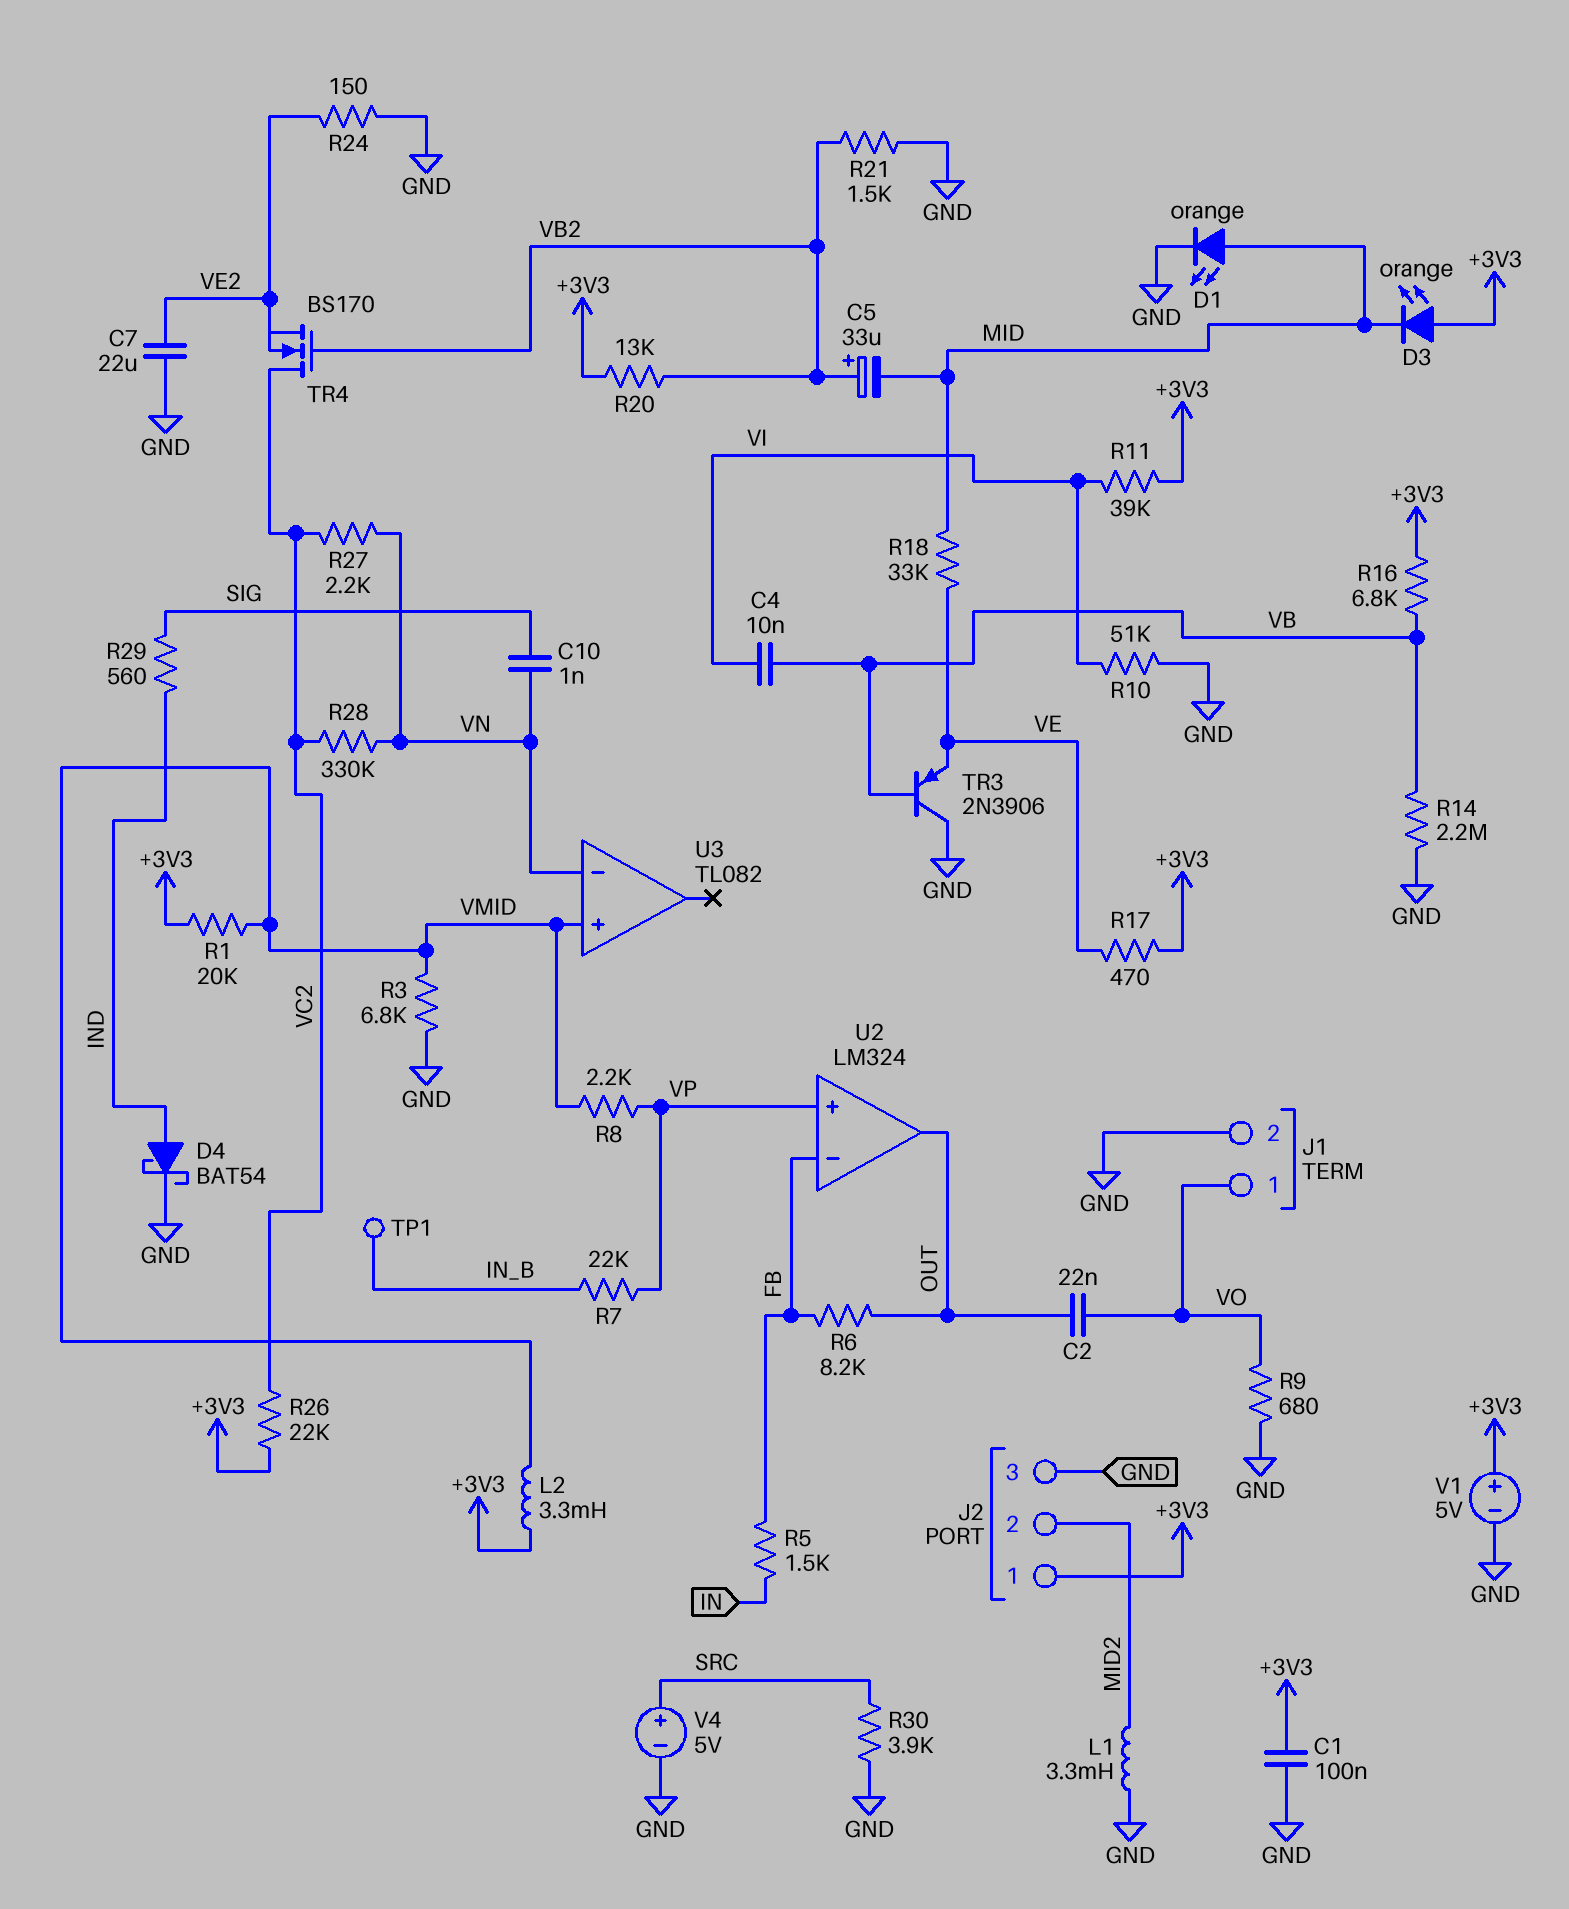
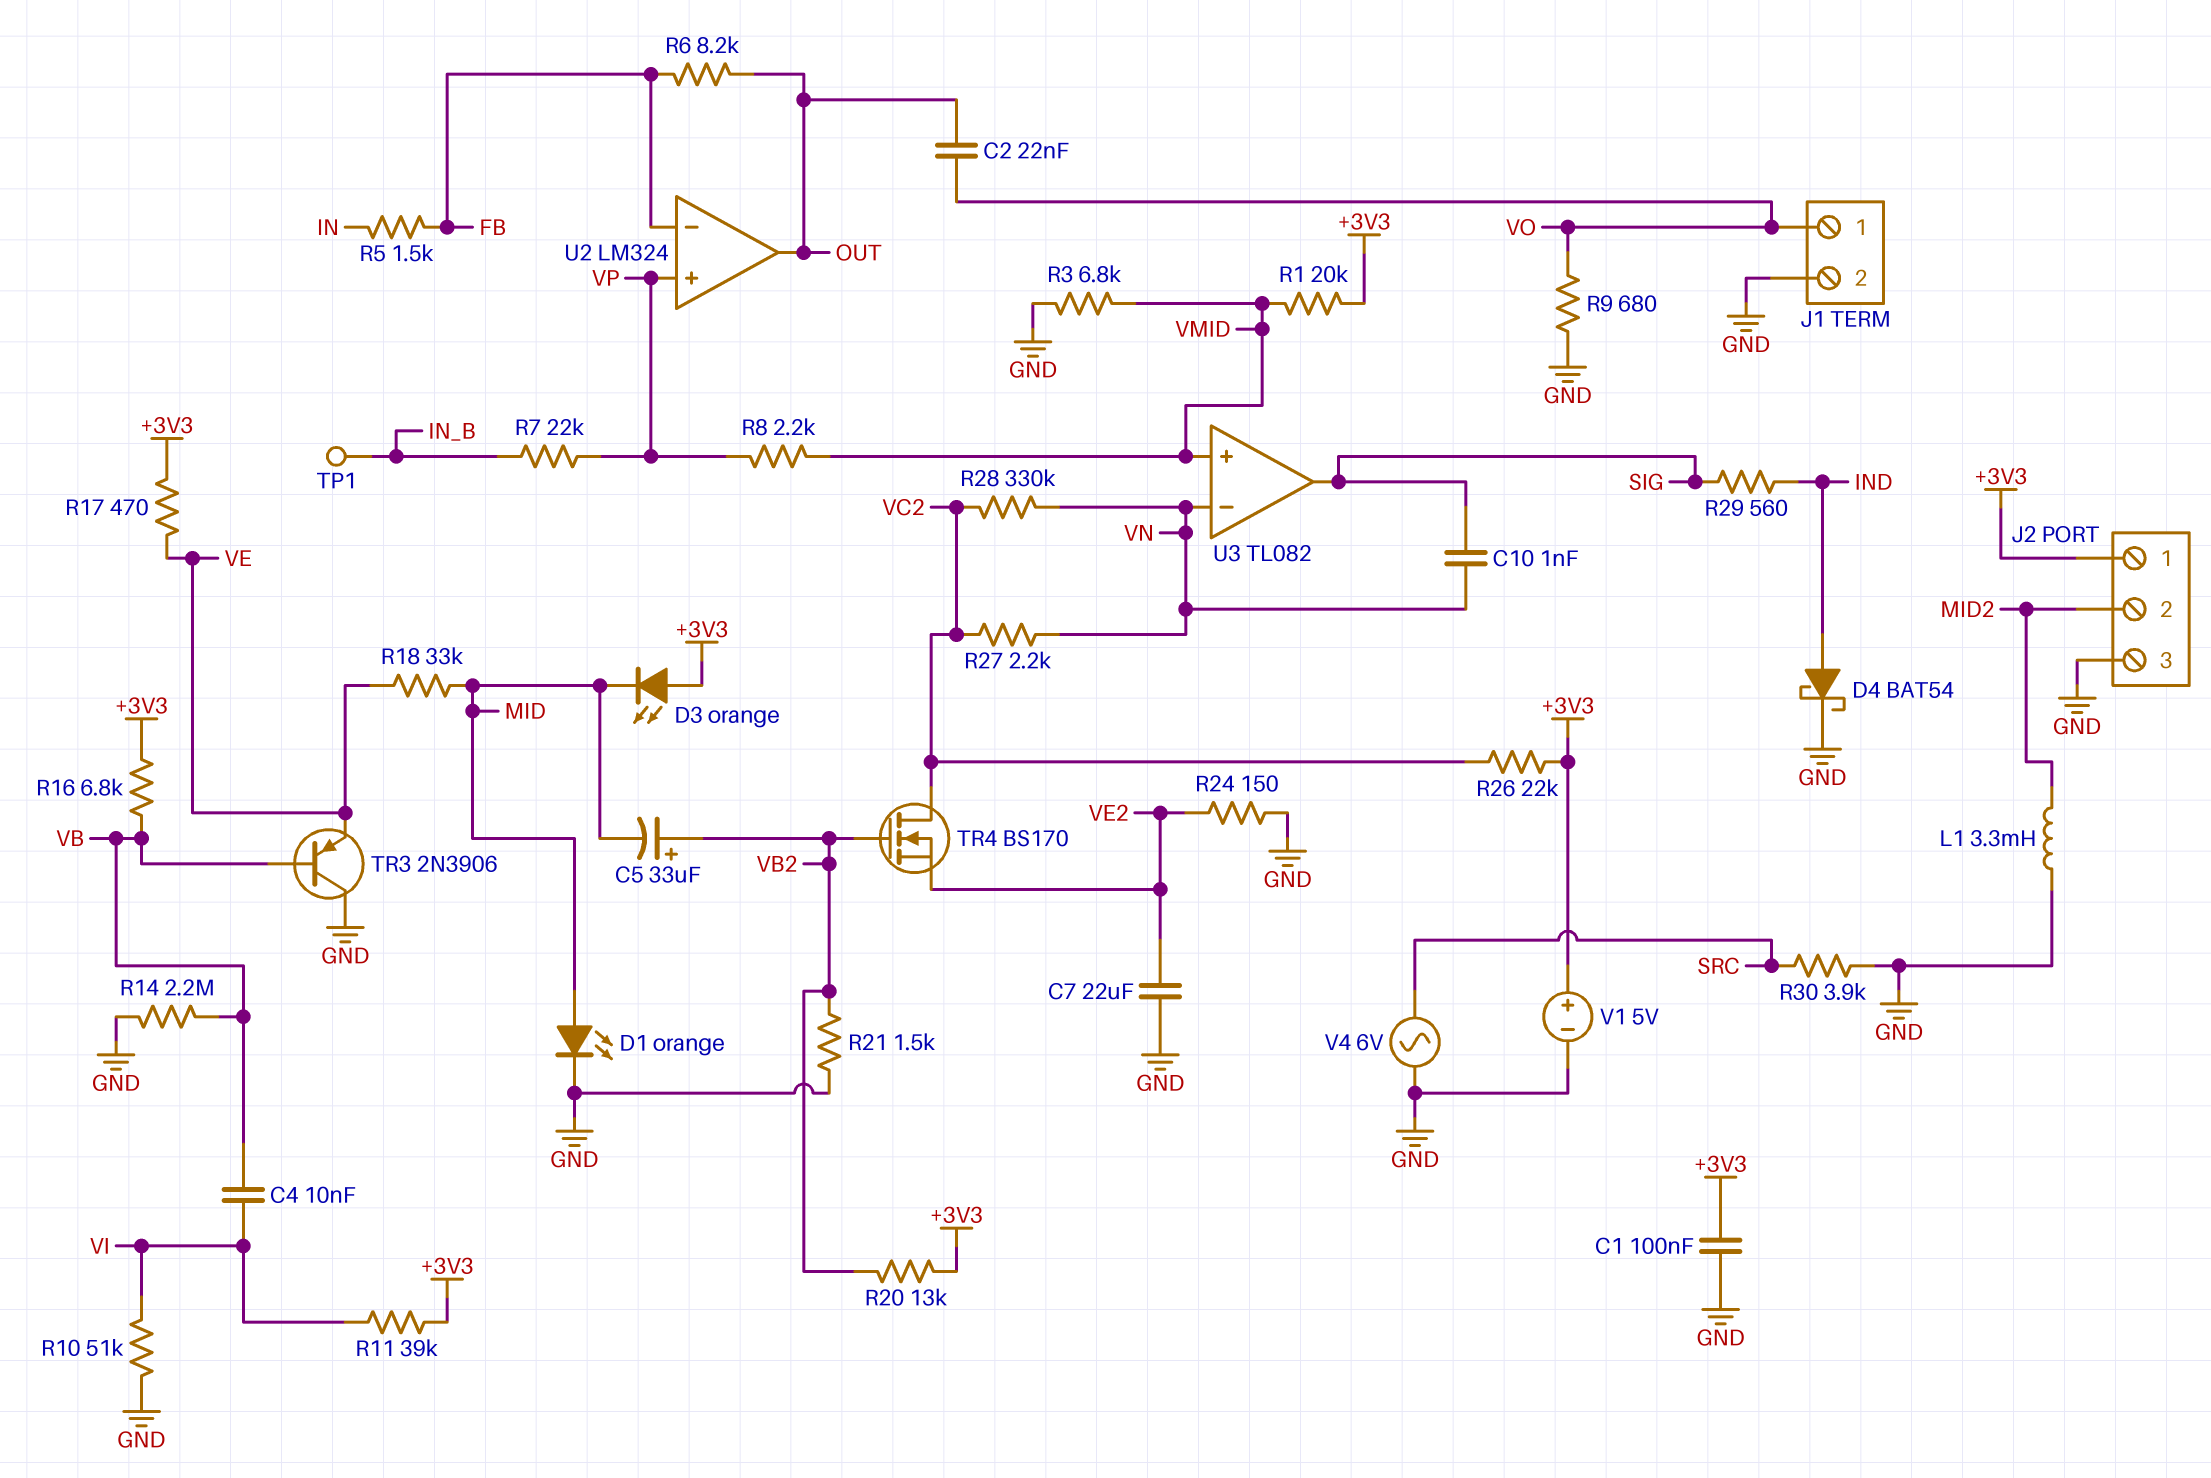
L2: 3.3mH (+3V3, VMID) -> none
U3 pin out: none -> SIG
V4: 5V (plus SRC, minus GND) -> AC 6V (GND, SRC)

